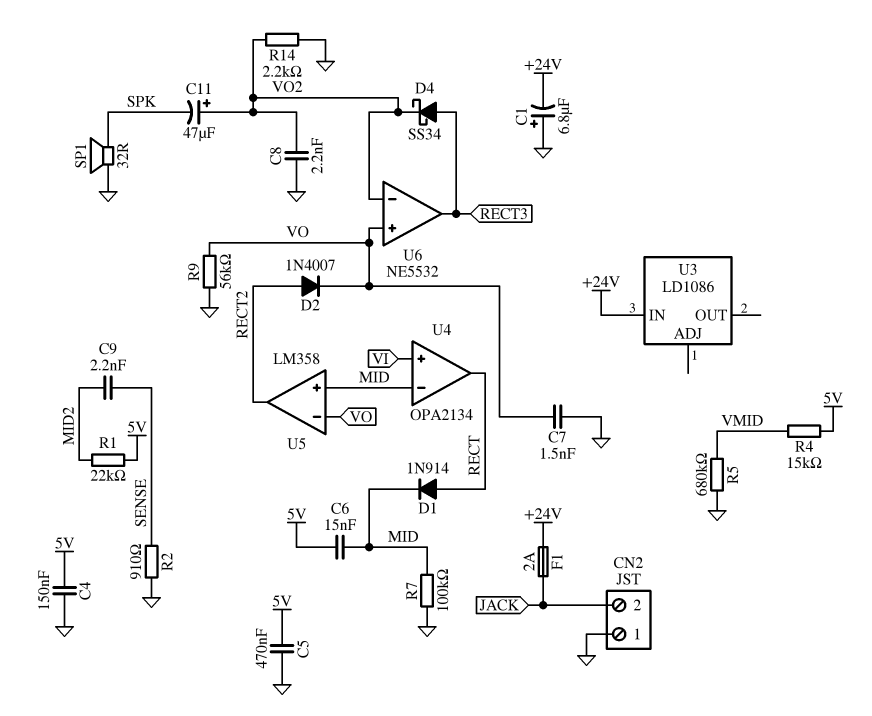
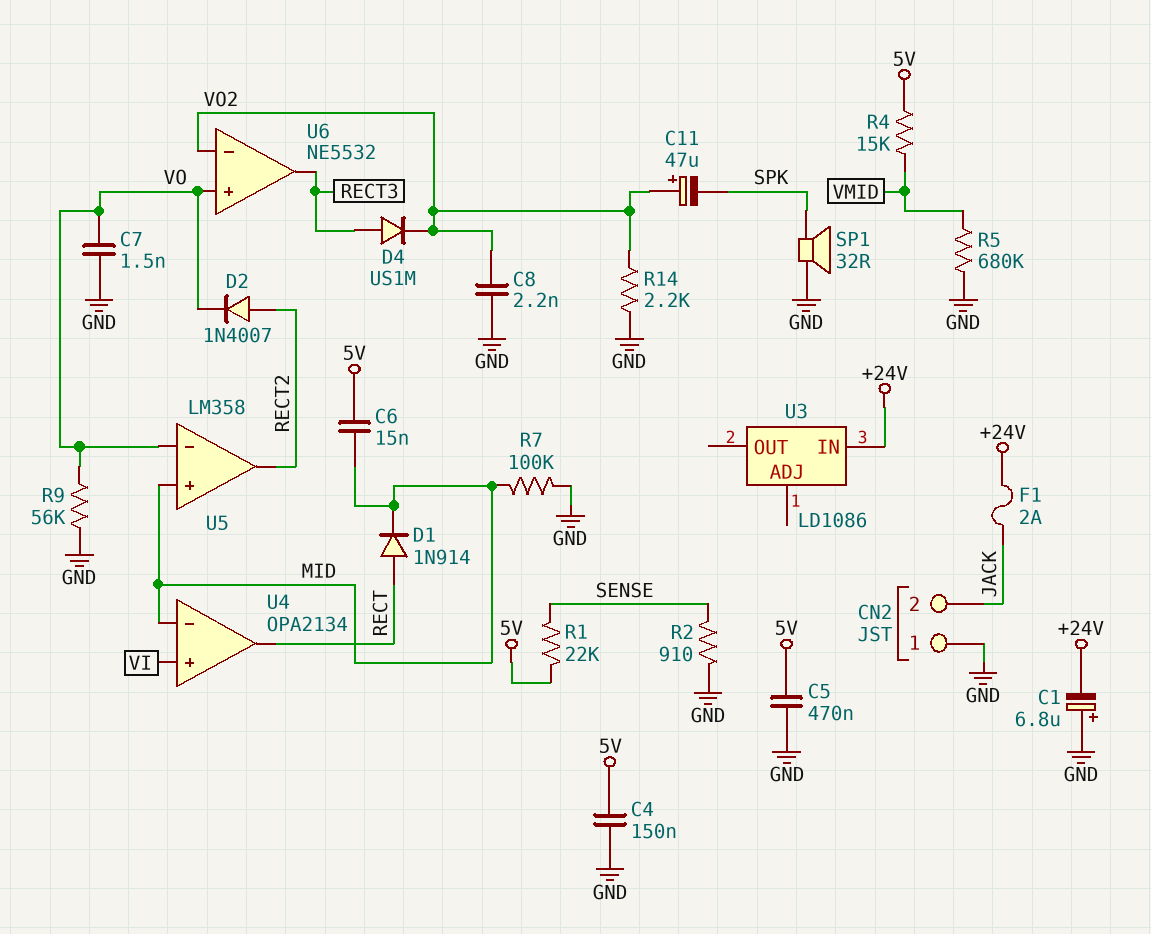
C9: 2.2nF (MID2, SENSE) -> none
D4: schottky SS34 (A RECT3, K VO2) -> diode US1M (A RECT3, K VO2)
R1: 22k (5V, MID2) -> 22k (5V, SENSE)

